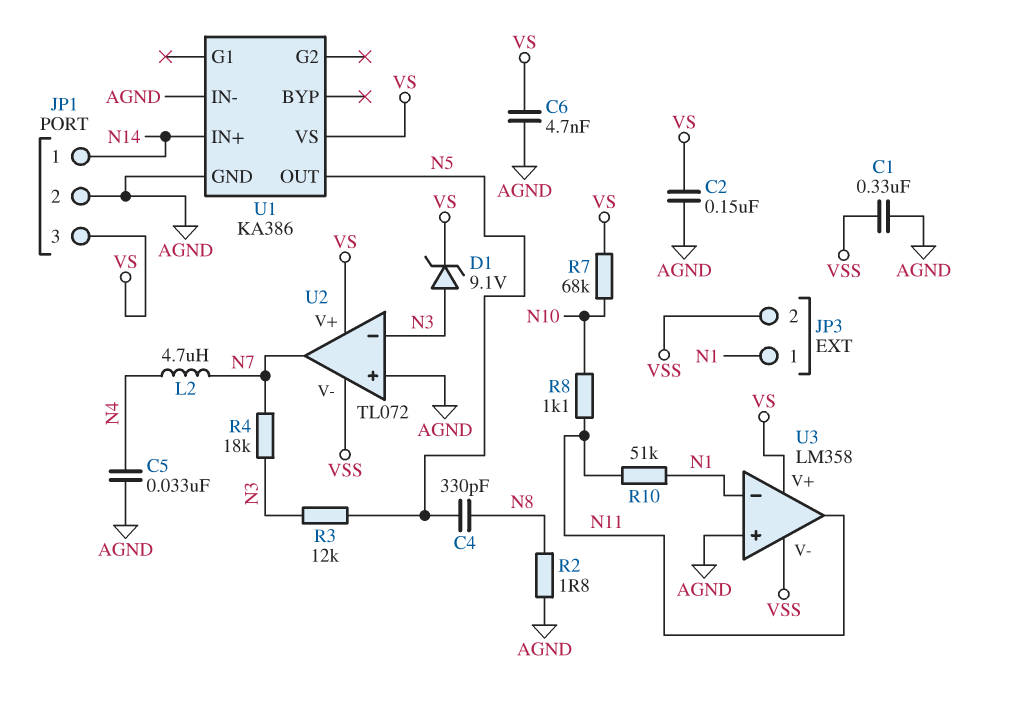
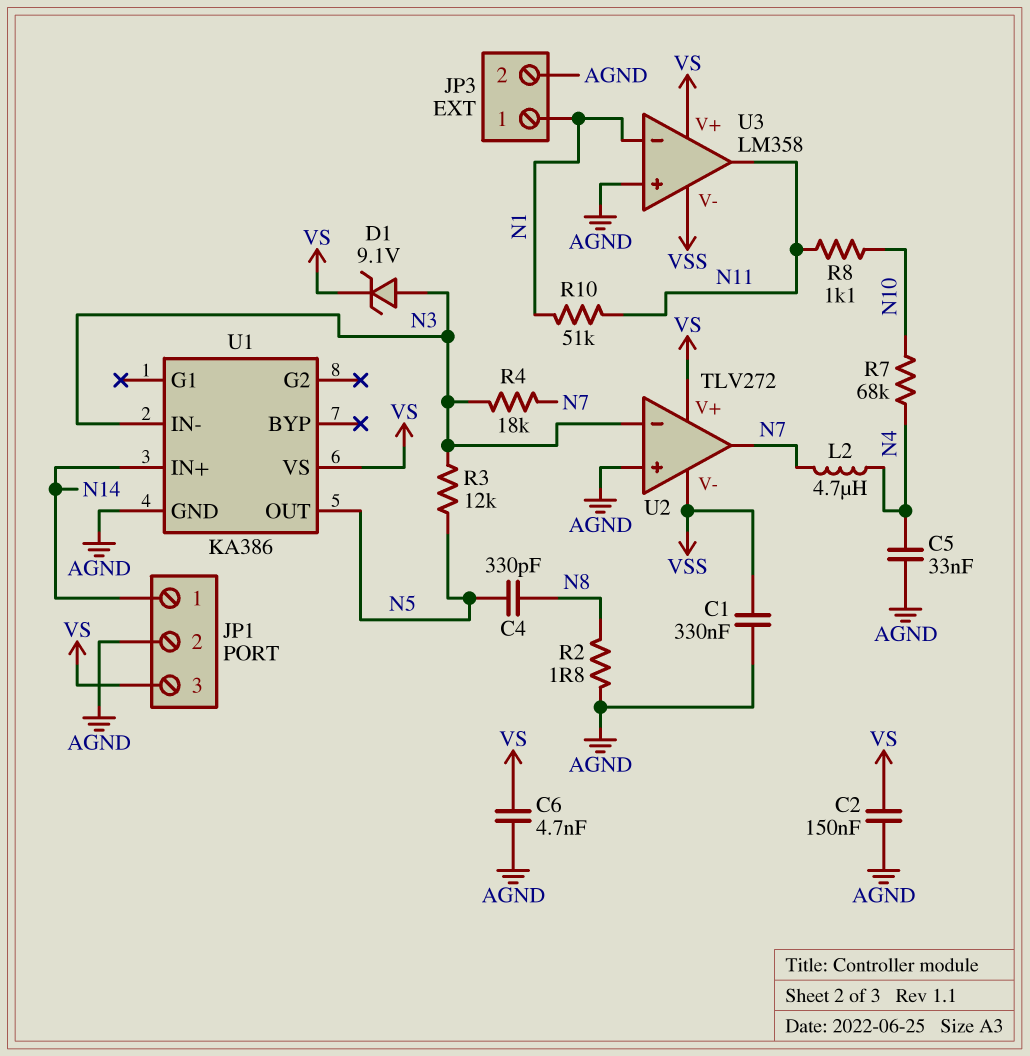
JP3 pin 2: VSS -> AGND
R7: 68k (N10, VS) -> 68k (N4, N10)
U1 pin IN-: AGND -> N3
U2: TL072 -> TLV272

